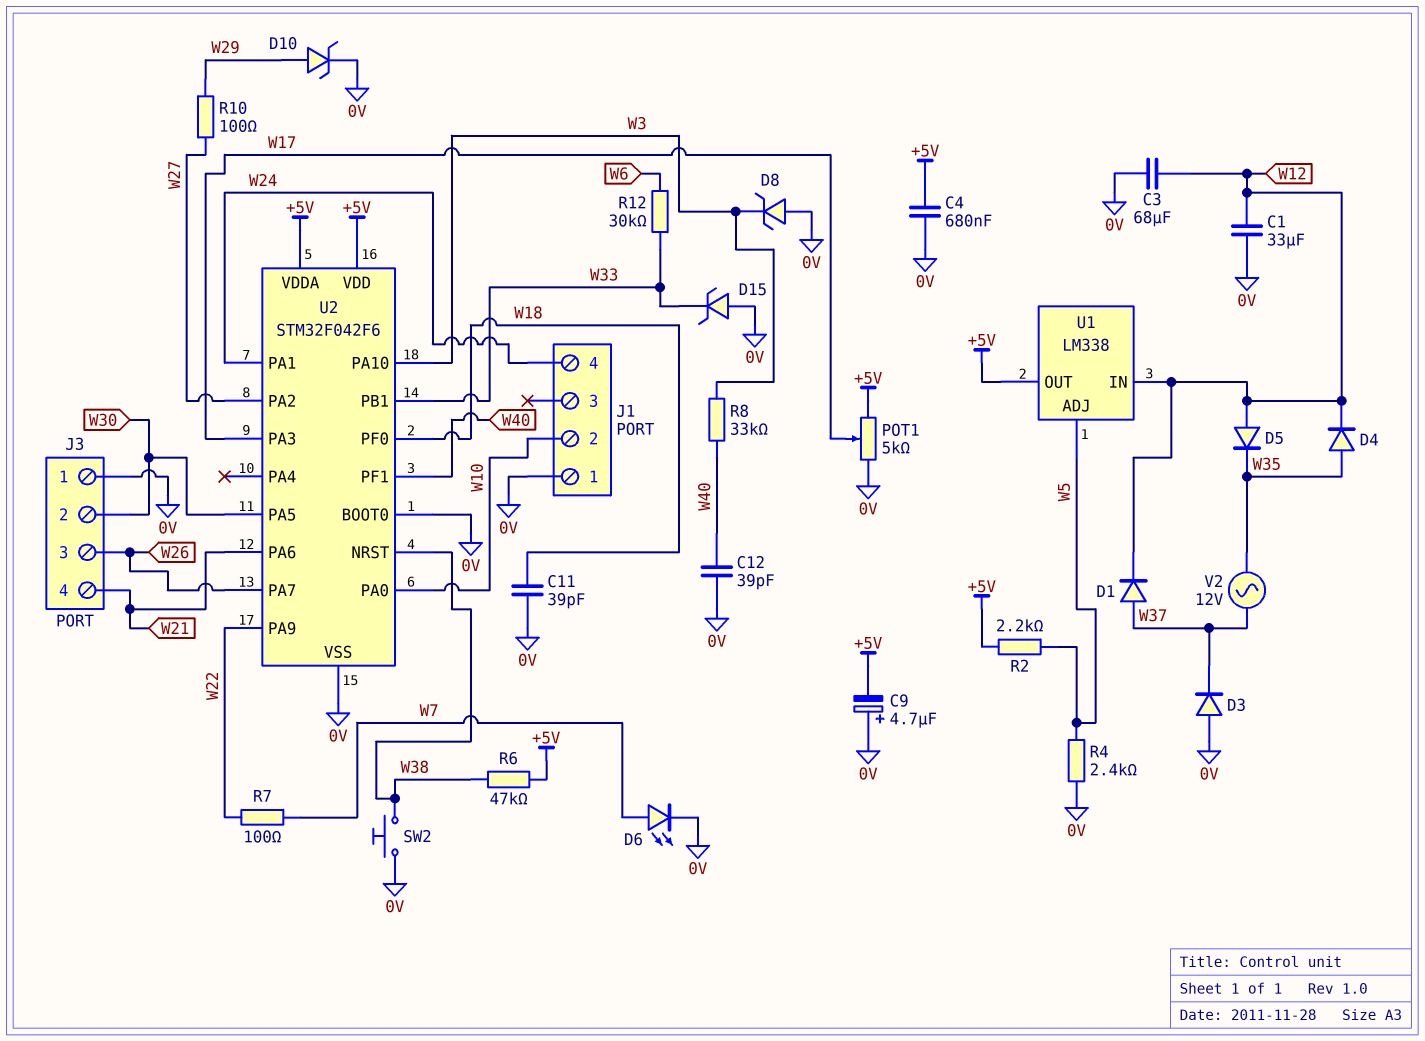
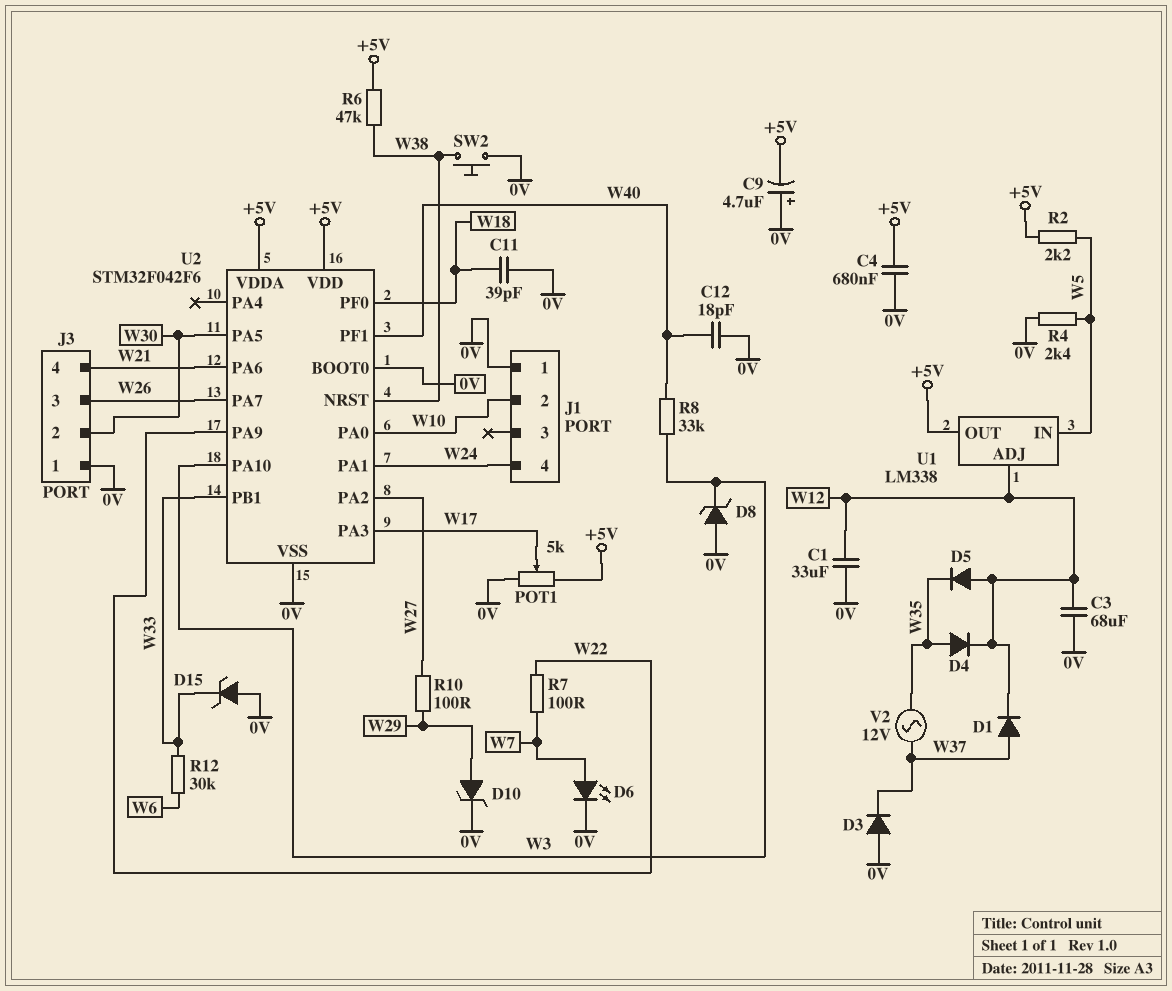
C12: 39pF (0V, W40) -> 18pF (0V, W40)
U1 pin ADJ: W5 -> W12
U1 pin IN: W12 -> W5

